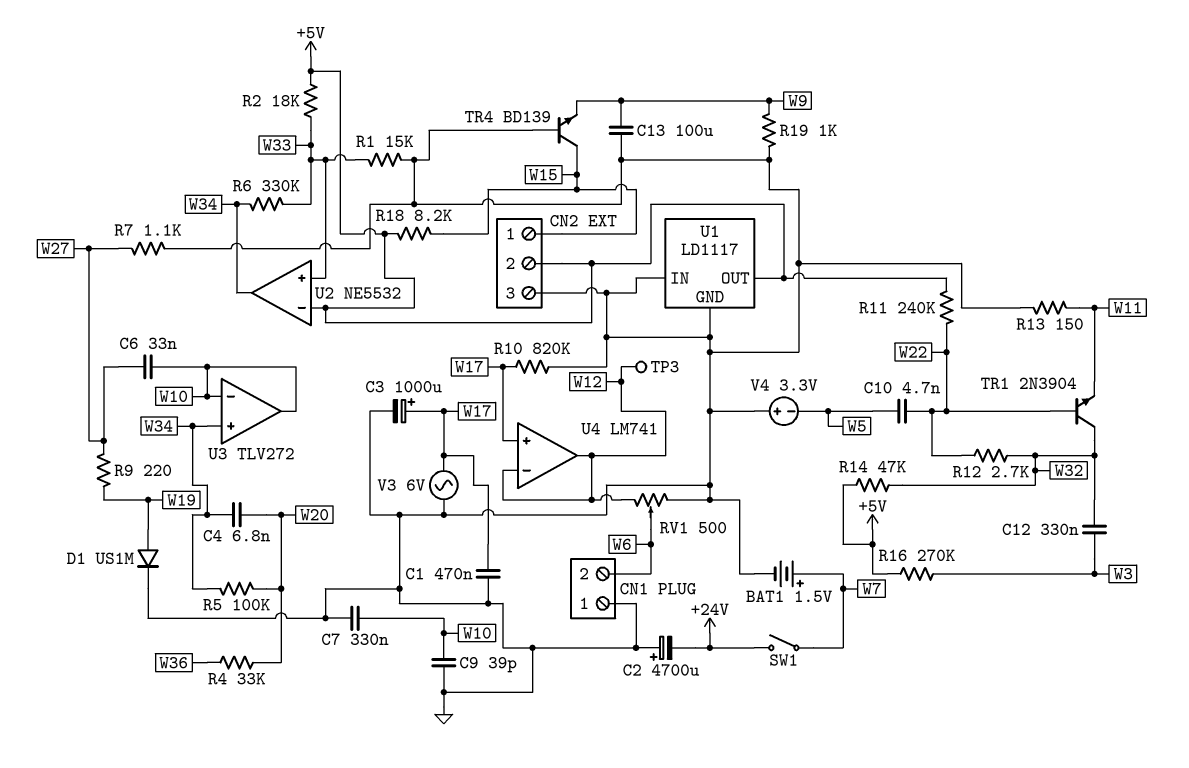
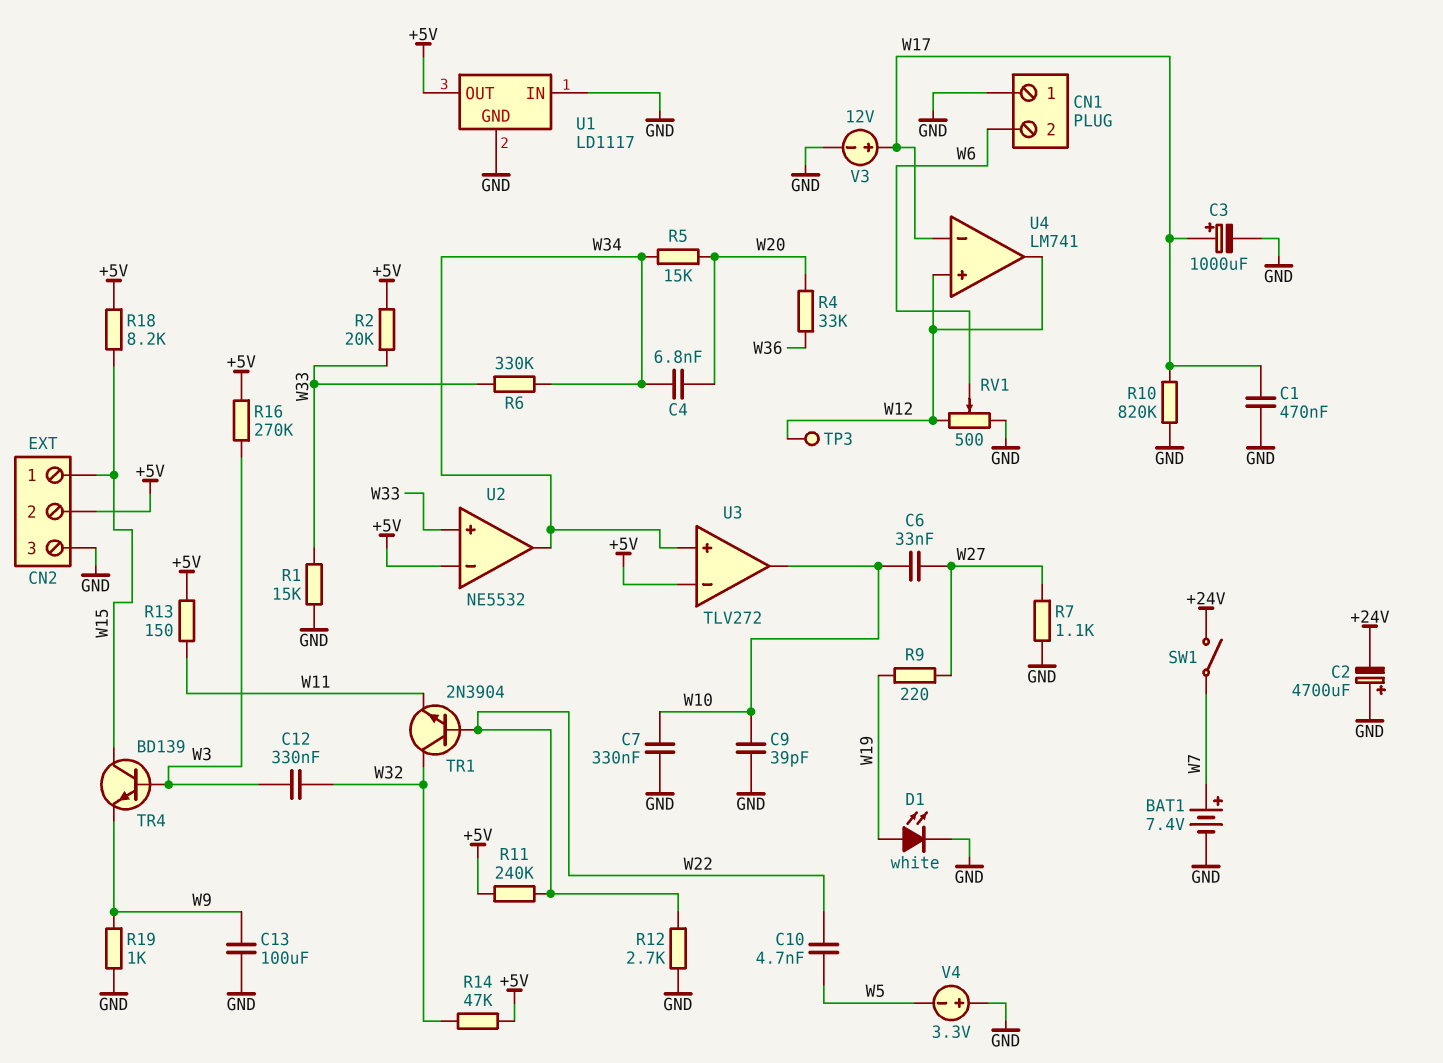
BAT1: 1.5V (plus W7, minus GND) -> 7.4V (plus W7, minus GND)
D1: diode US1M (A W19, K GND) -> LED white (A W19, K GND)
R2: 18k (+5V, W33) -> 20k (+5V, W33)
R5: 100k (W20, W34) -> 15k (W20, W34)
R12: 2.7k (W22, W32) -> 2.7k (GND, W22)
R13: 150 (GND, W11) -> 150 (+5V, W11)
TR4: NPN BD139 (B GND, C W15, E W9) -> NPN BD139 (B W3, C W15, E W9)
U3 pin in-: W10 -> +5V
U4 pin in+: W17 -> W12
U4 pin in-: W12 -> W17
V3: AC 6V (GND, W17) -> 12V (plus W17, minus GND)

